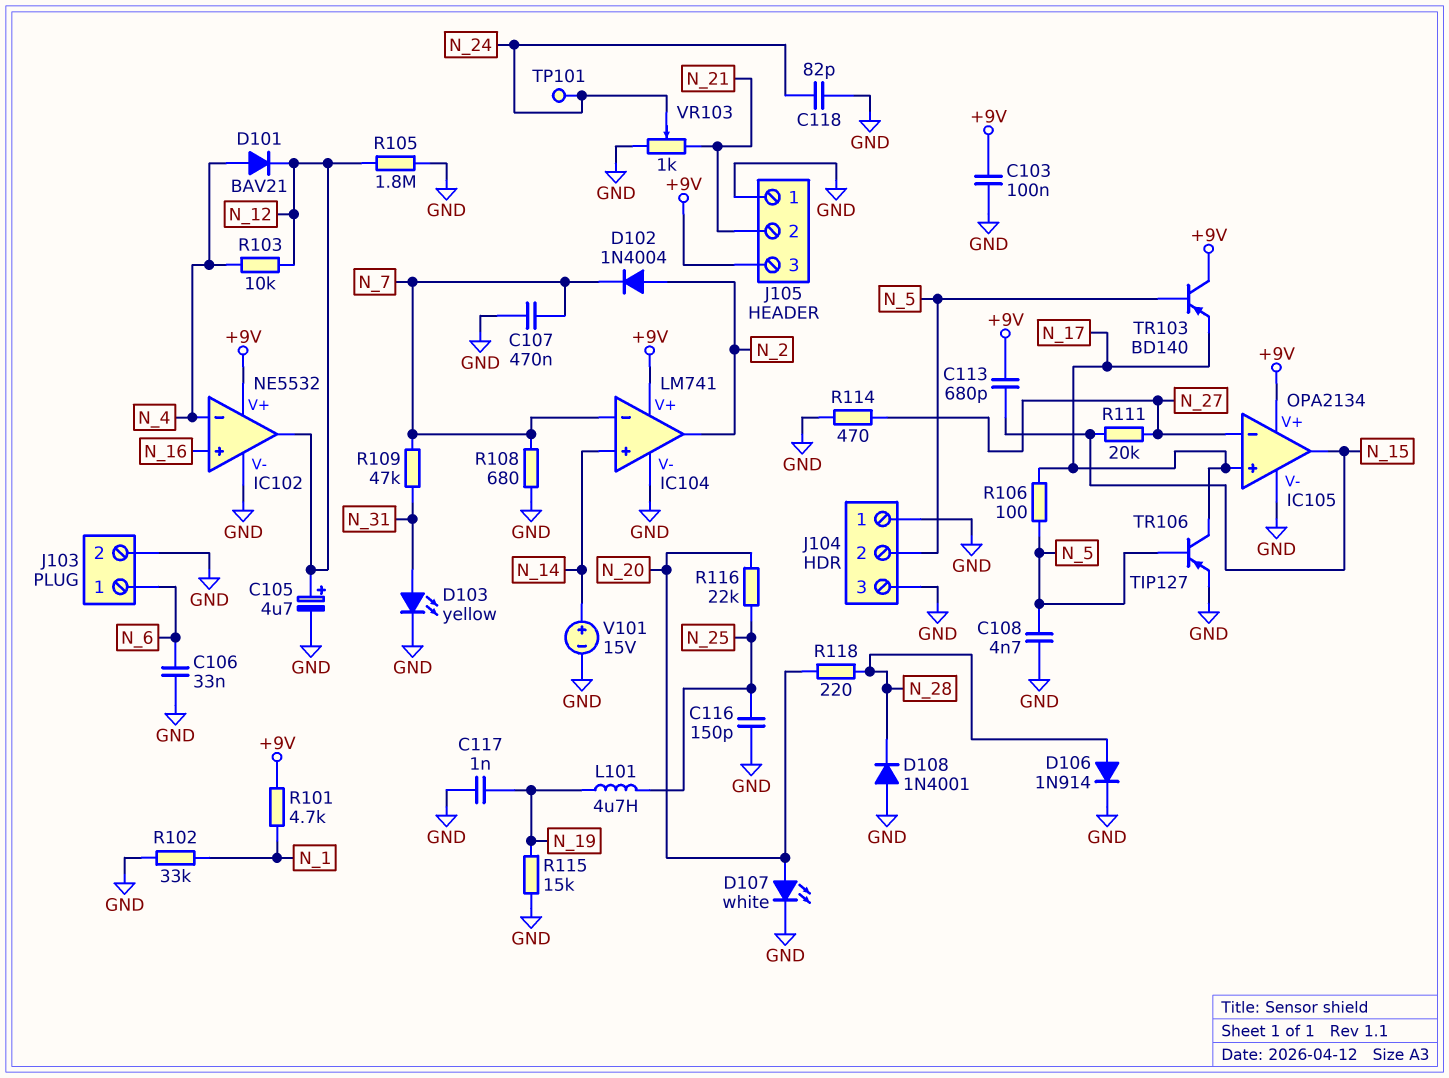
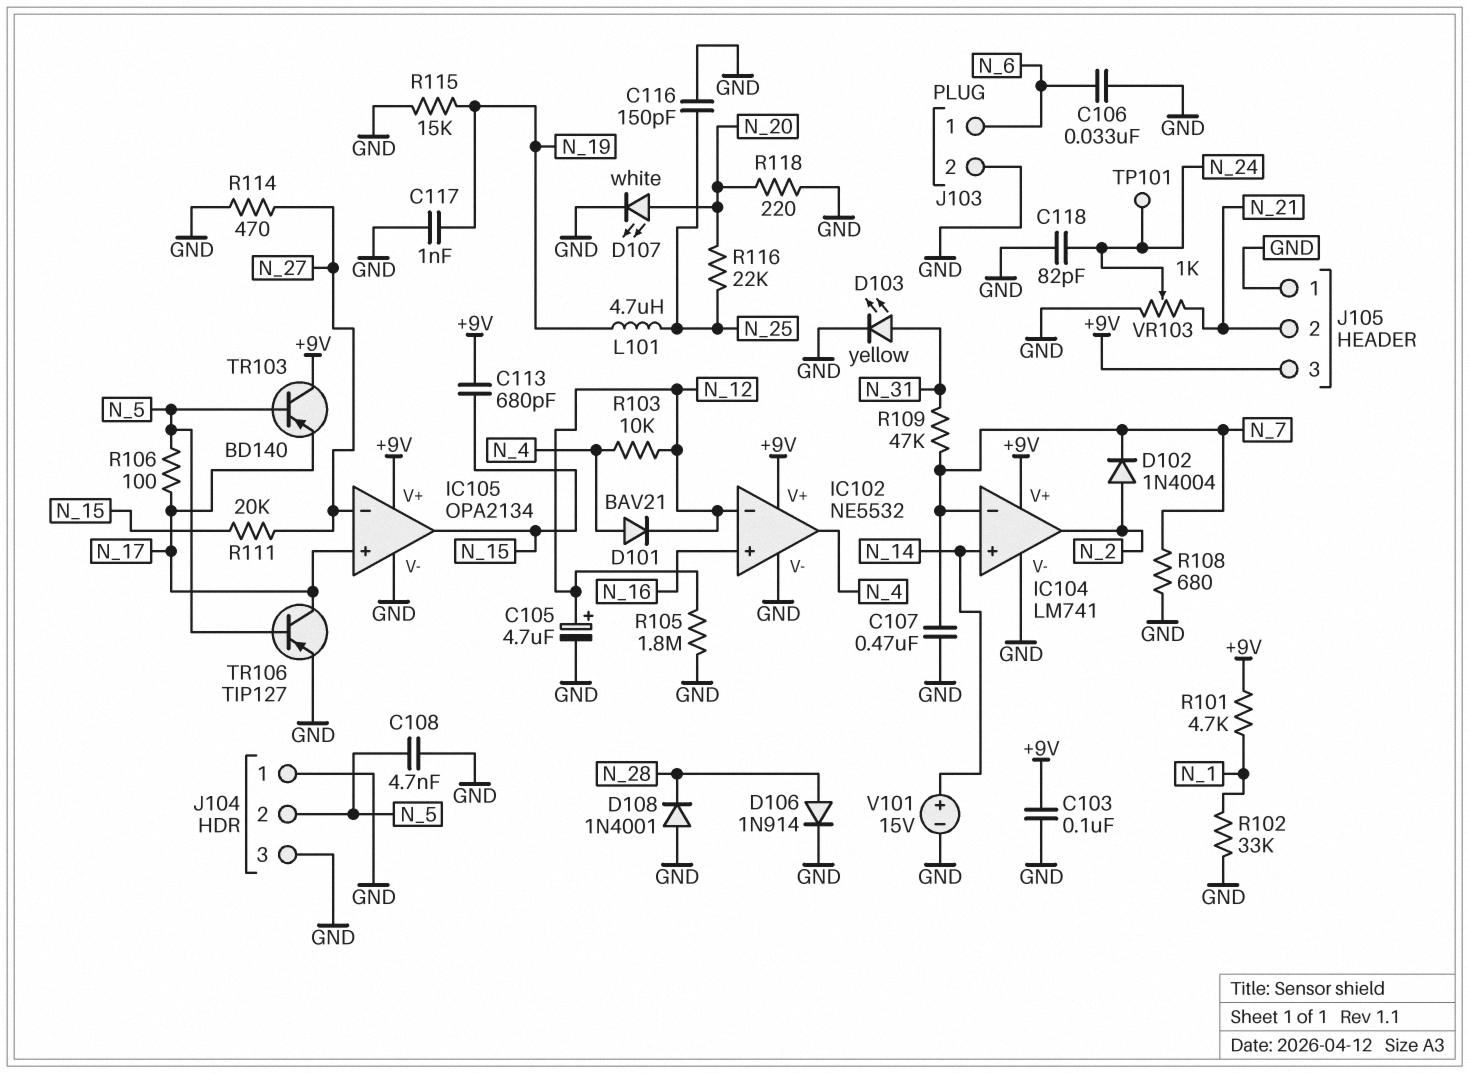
IC102 pin in-: N_4 -> N_12
IC102 pin out: N_12 -> N_4
R118: 220 (N_20, N_28) -> 220 (GND, N_20)

